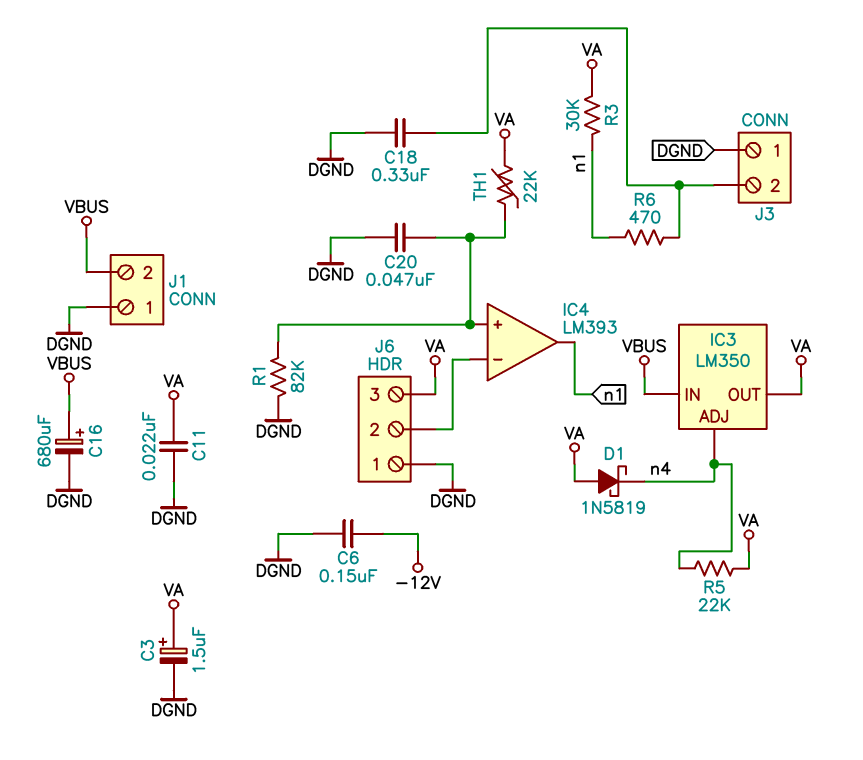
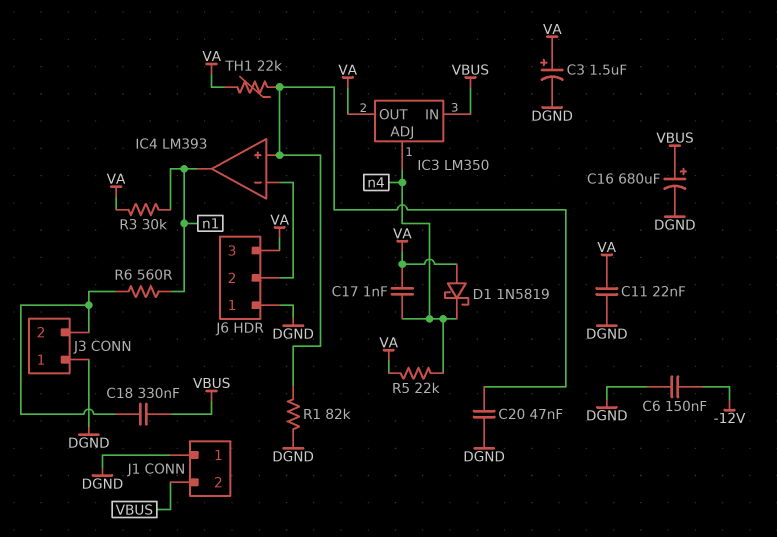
C17: none -> 1nF (VA, n4)
C18: 330nF (DGND, J3/2) -> 330nF (J3/2, VBUS)
R6: 470 (J3/2, n1) -> 560 (J3/2, n1)

